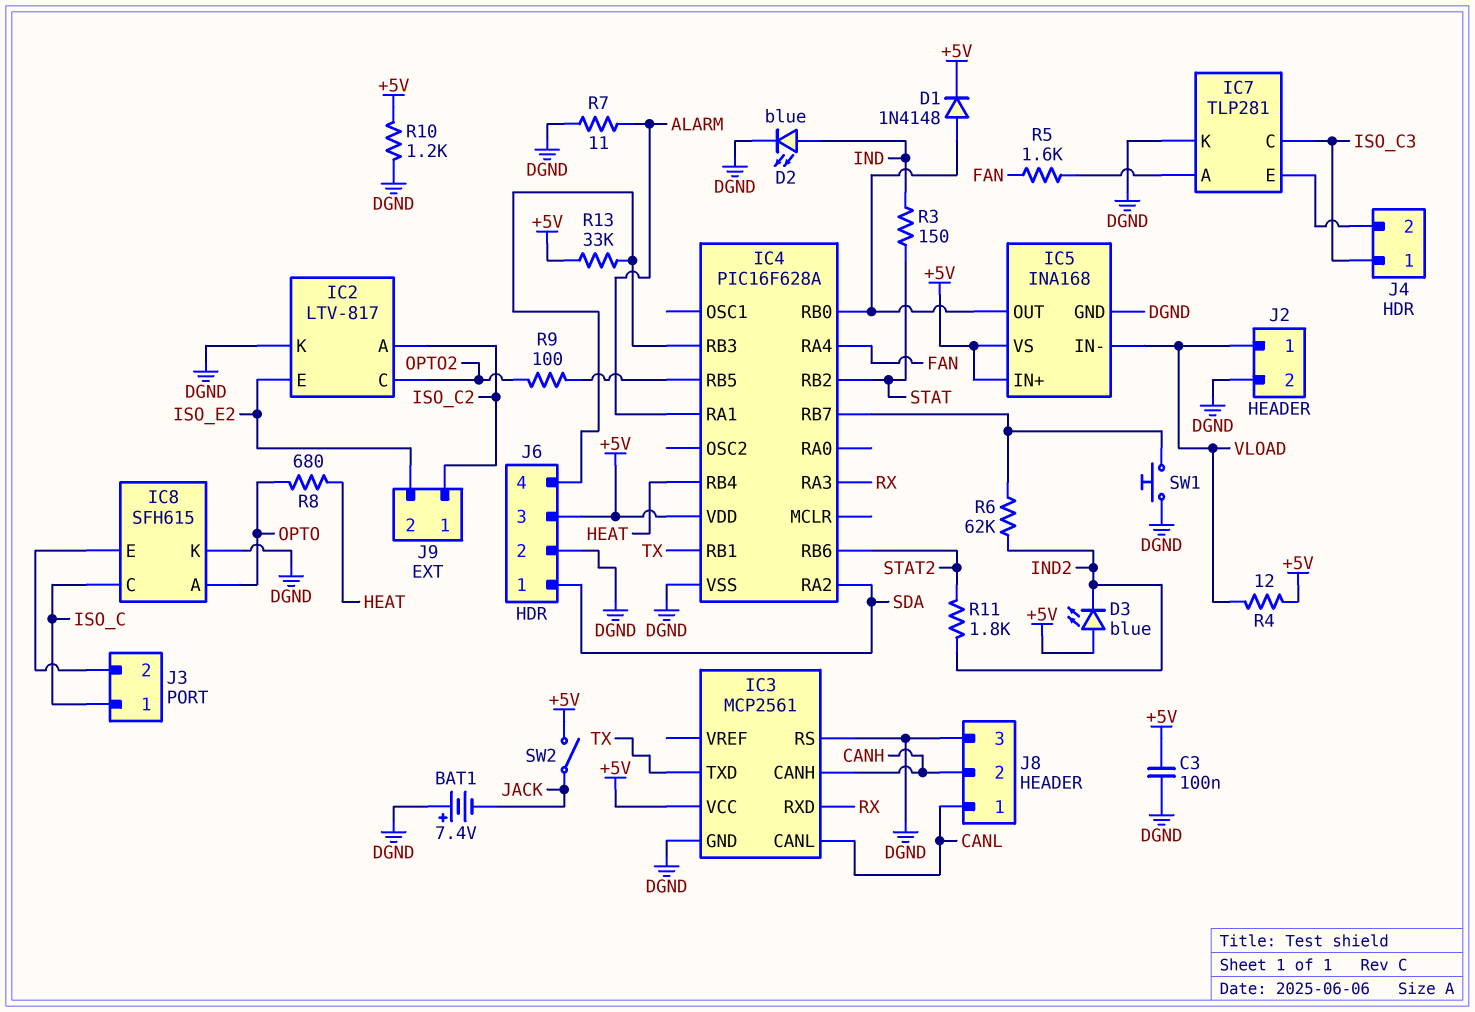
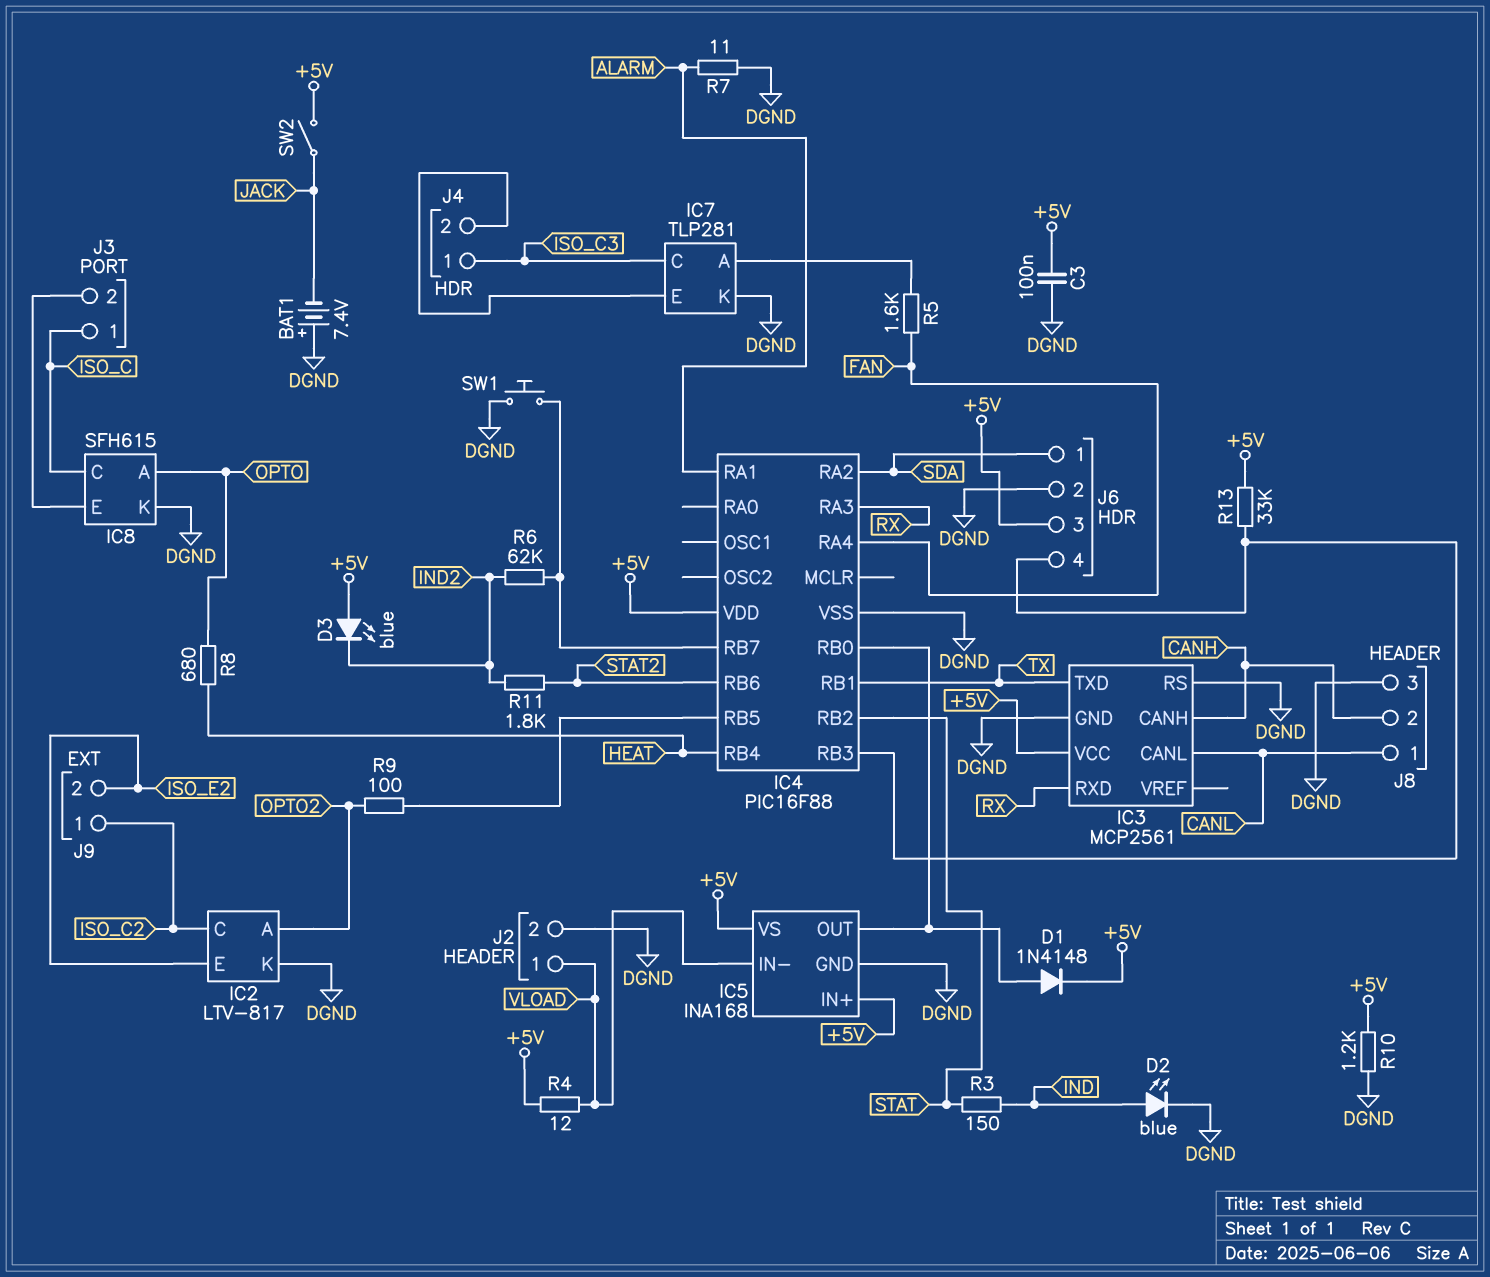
IC2 pin A: ISO_C2 -> OPTO2
IC2 pin C: OPTO2 -> ISO_C2
IC4: PIC16F628A -> PIC16F88

